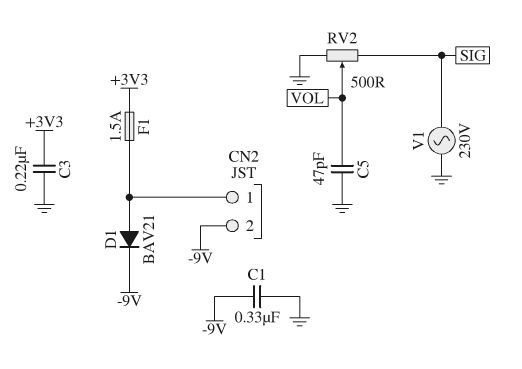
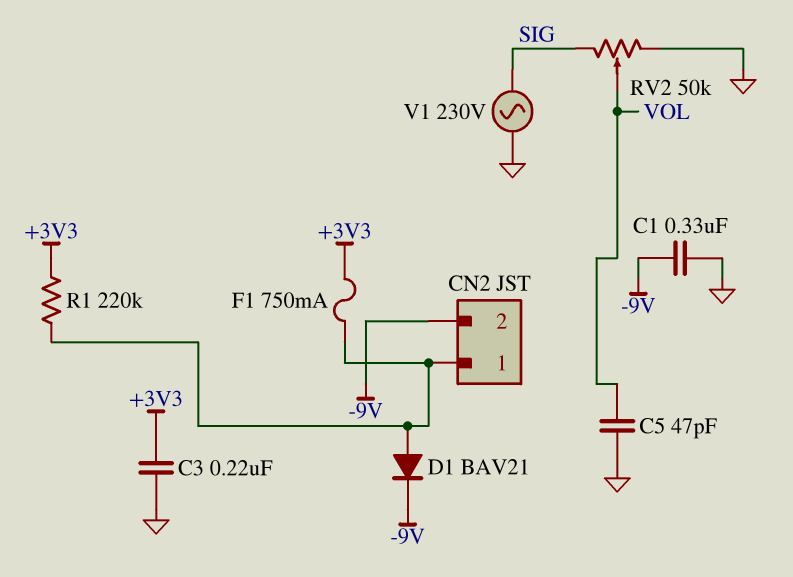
F1: 1.5A (+3V3, CN2/1) -> 750mA (+3V3, CN2/1)
R1: none -> 220k (+3V3, CN2/1)
RV2: 500 (GND, SIG, wiper VOL) -> 50k (GND, SIG, wiper VOL)

